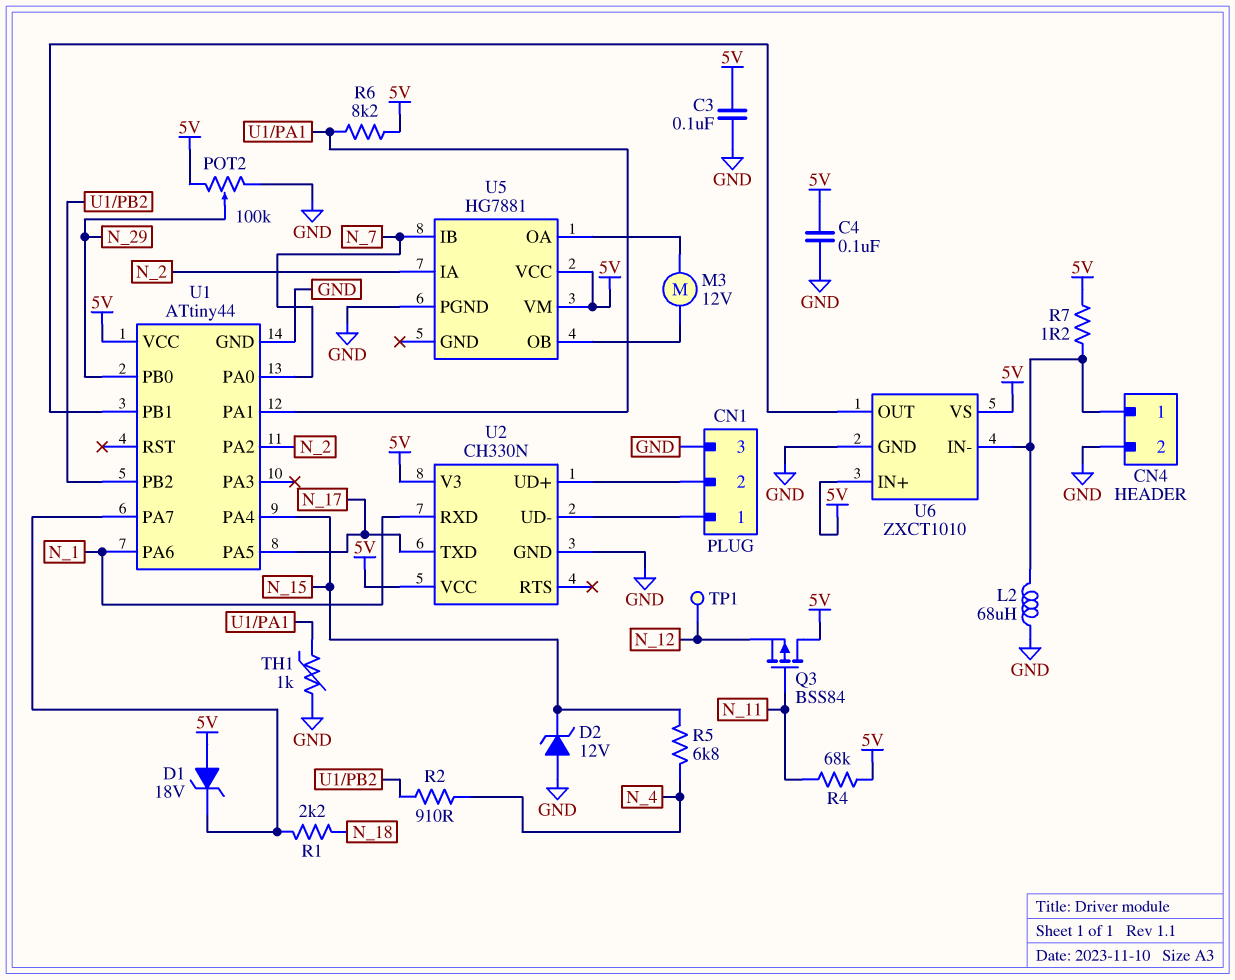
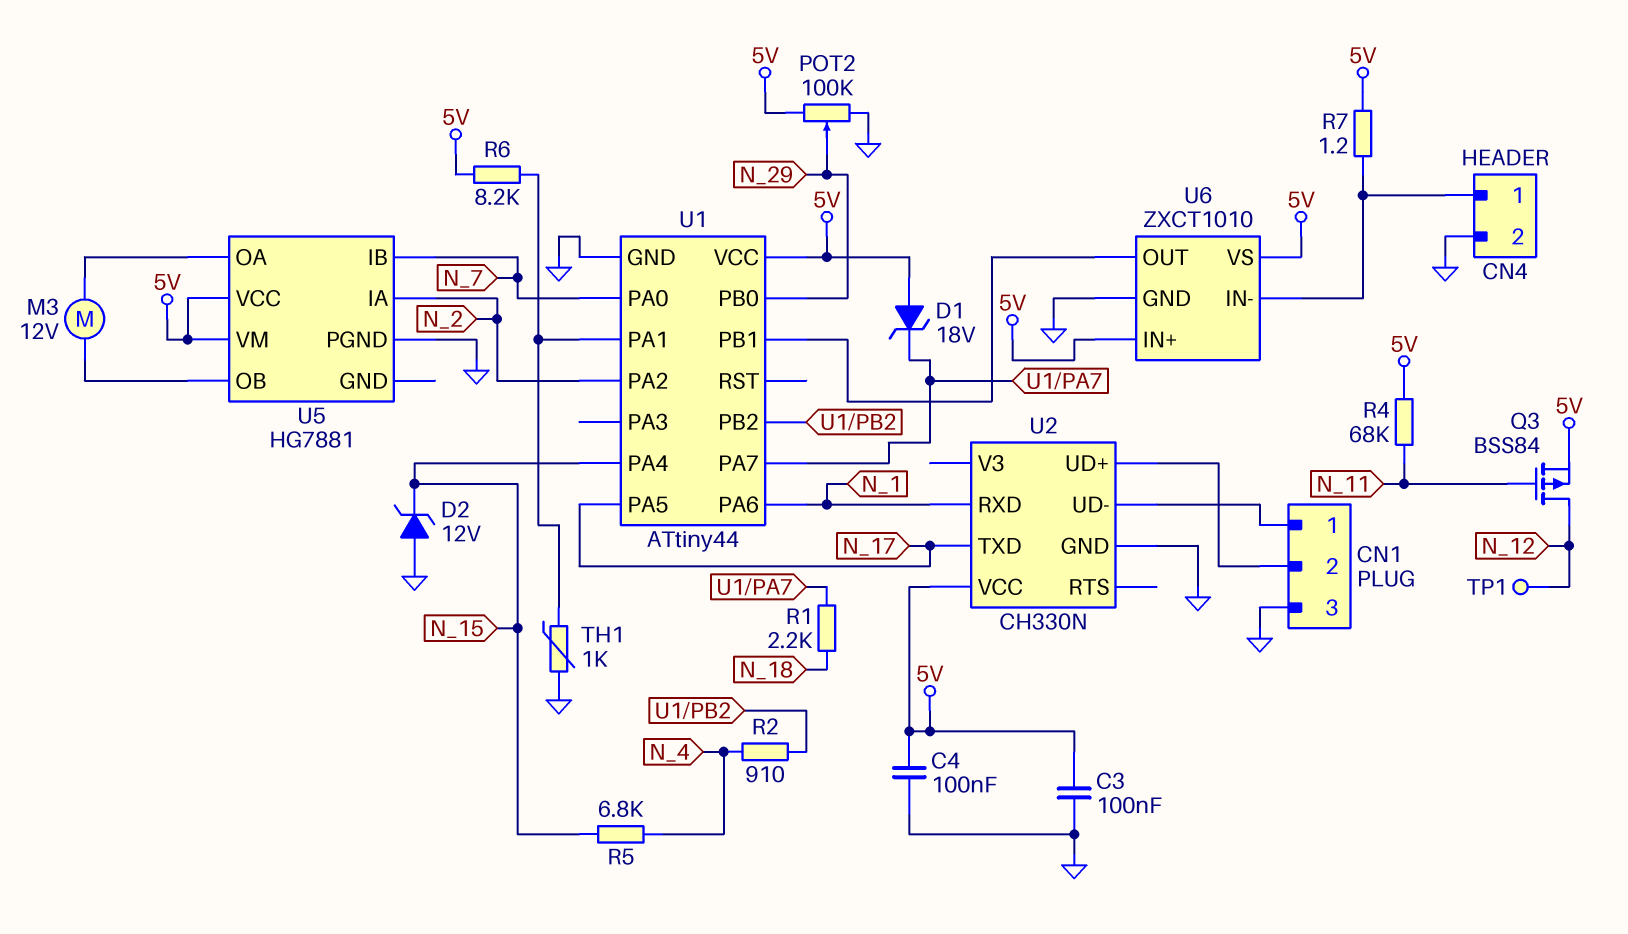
L2: 68uH (CN4/1, GND) -> none
Q3: PMOS BSS84 (G N_11, D 5V, S N_12) -> PMOS BSS84 (G N_11, D N_12, S 5V)
U2 pin V3: 5V -> none

